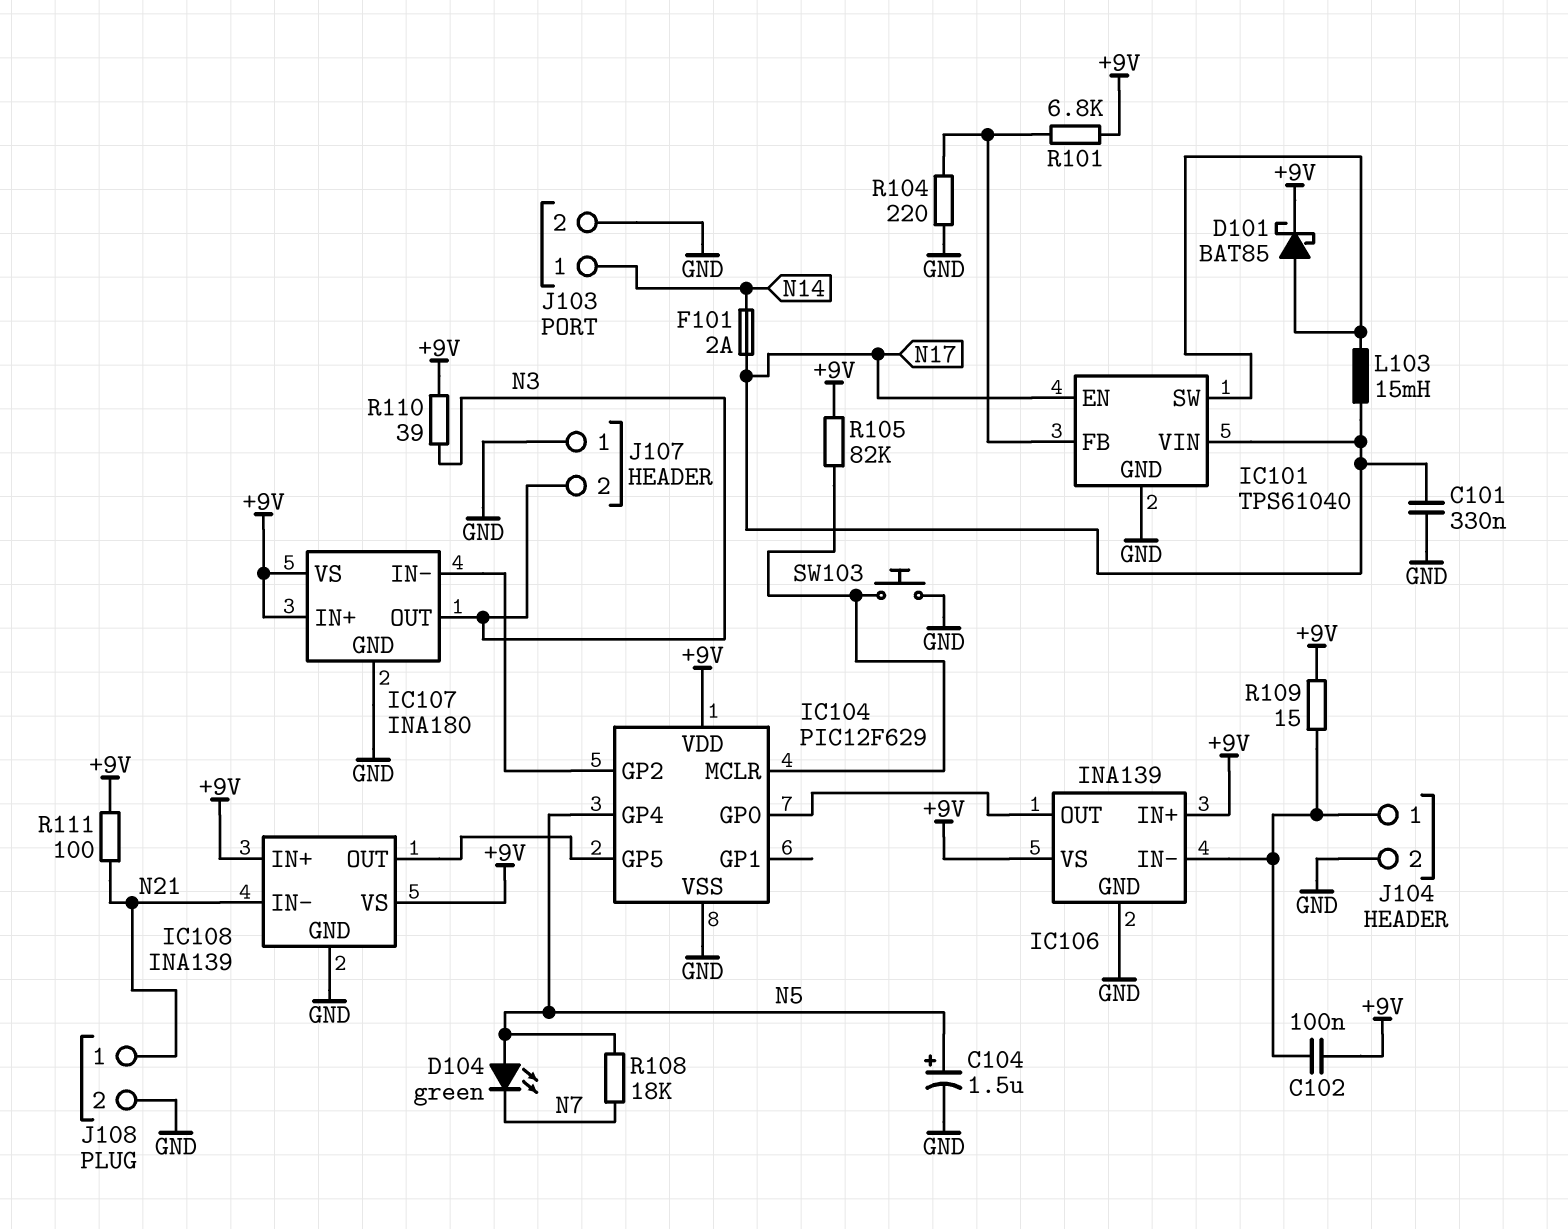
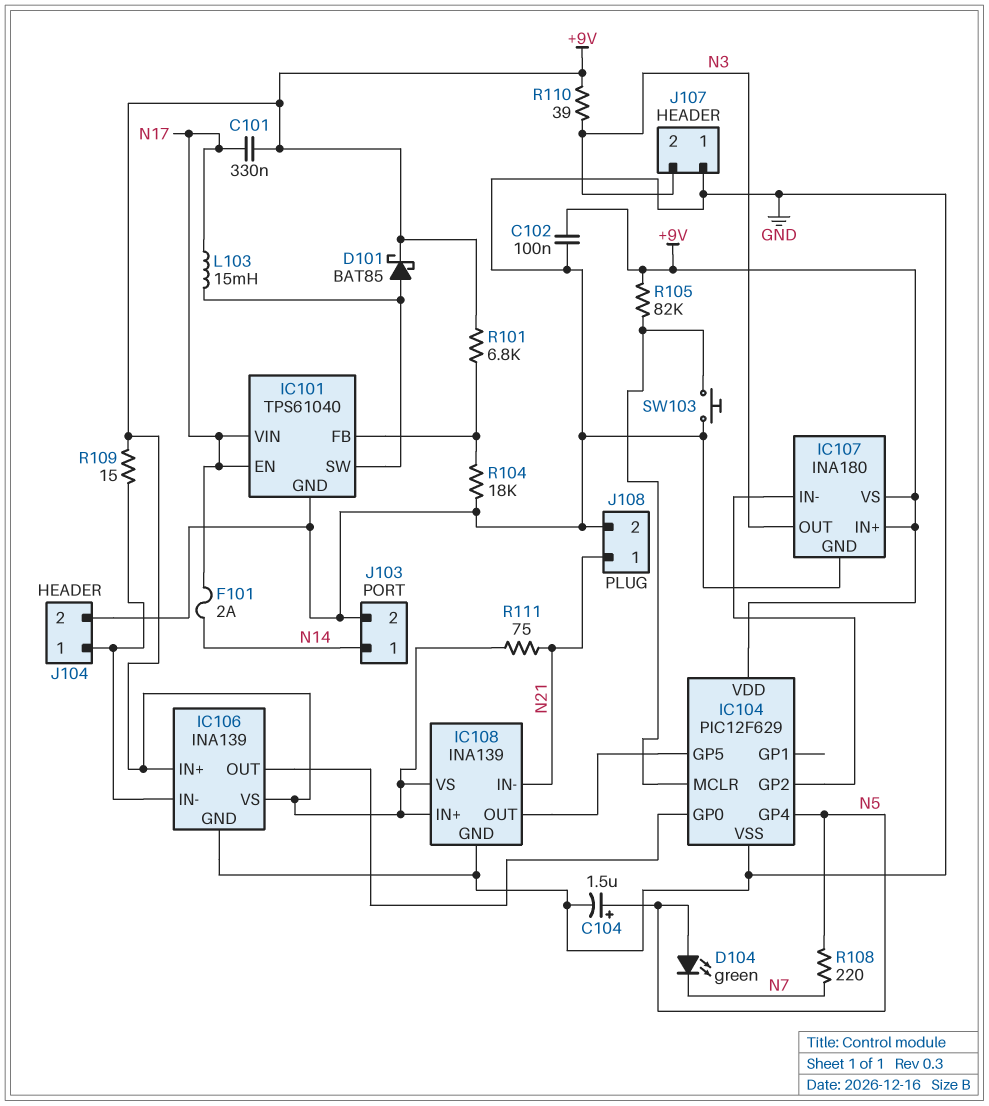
C101: 330nF (GND, N17) -> 330nF (+9V, N17)
C102: 100nF (+9V, IC106/IN-) -> 100nF (+9V, GND)
R104: 220 (GND, IC101/FB) -> 18k (GND, IC101/FB)
R108: 18k (N5, N7) -> 220 (N5, N7)
R111: 100 (+9V, N21) -> 75 (+9V, N21)

